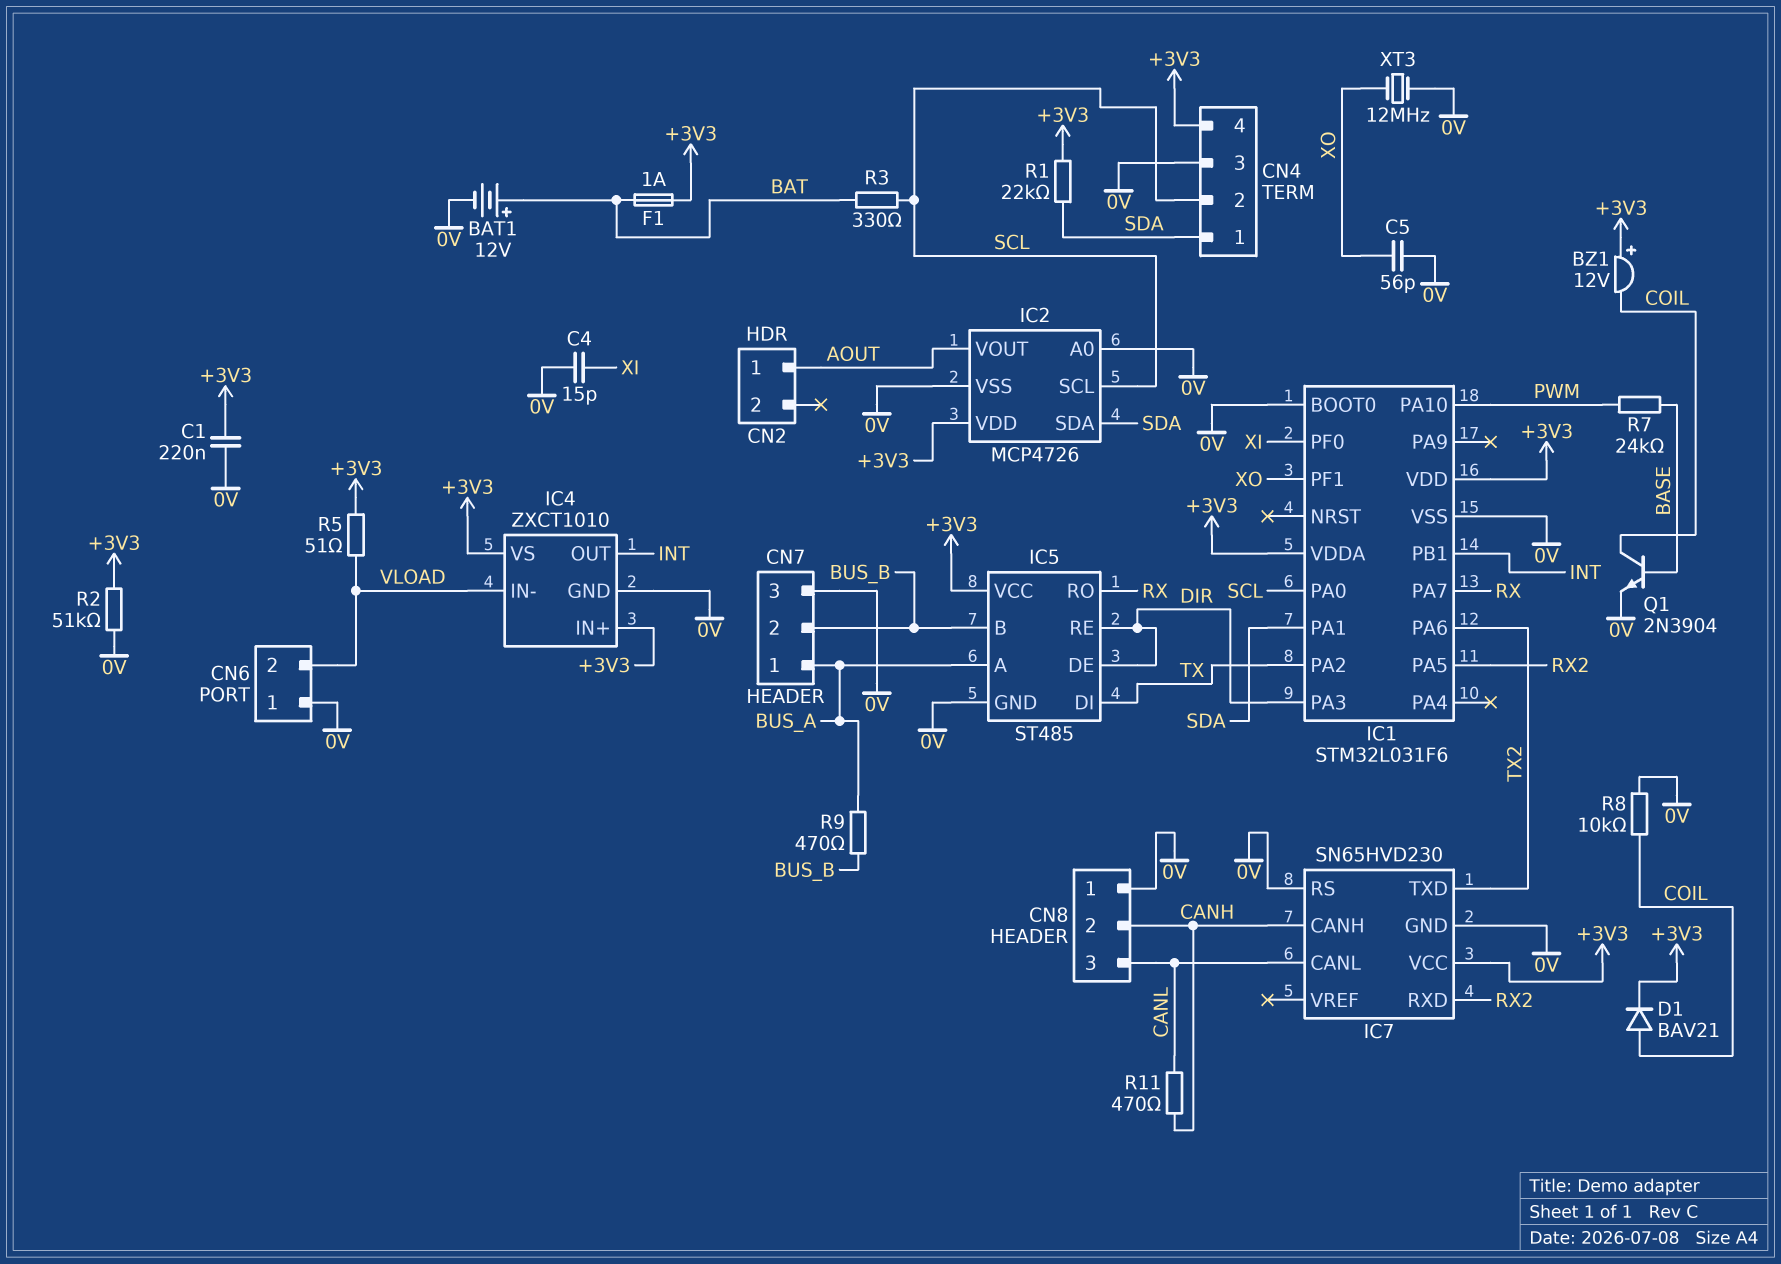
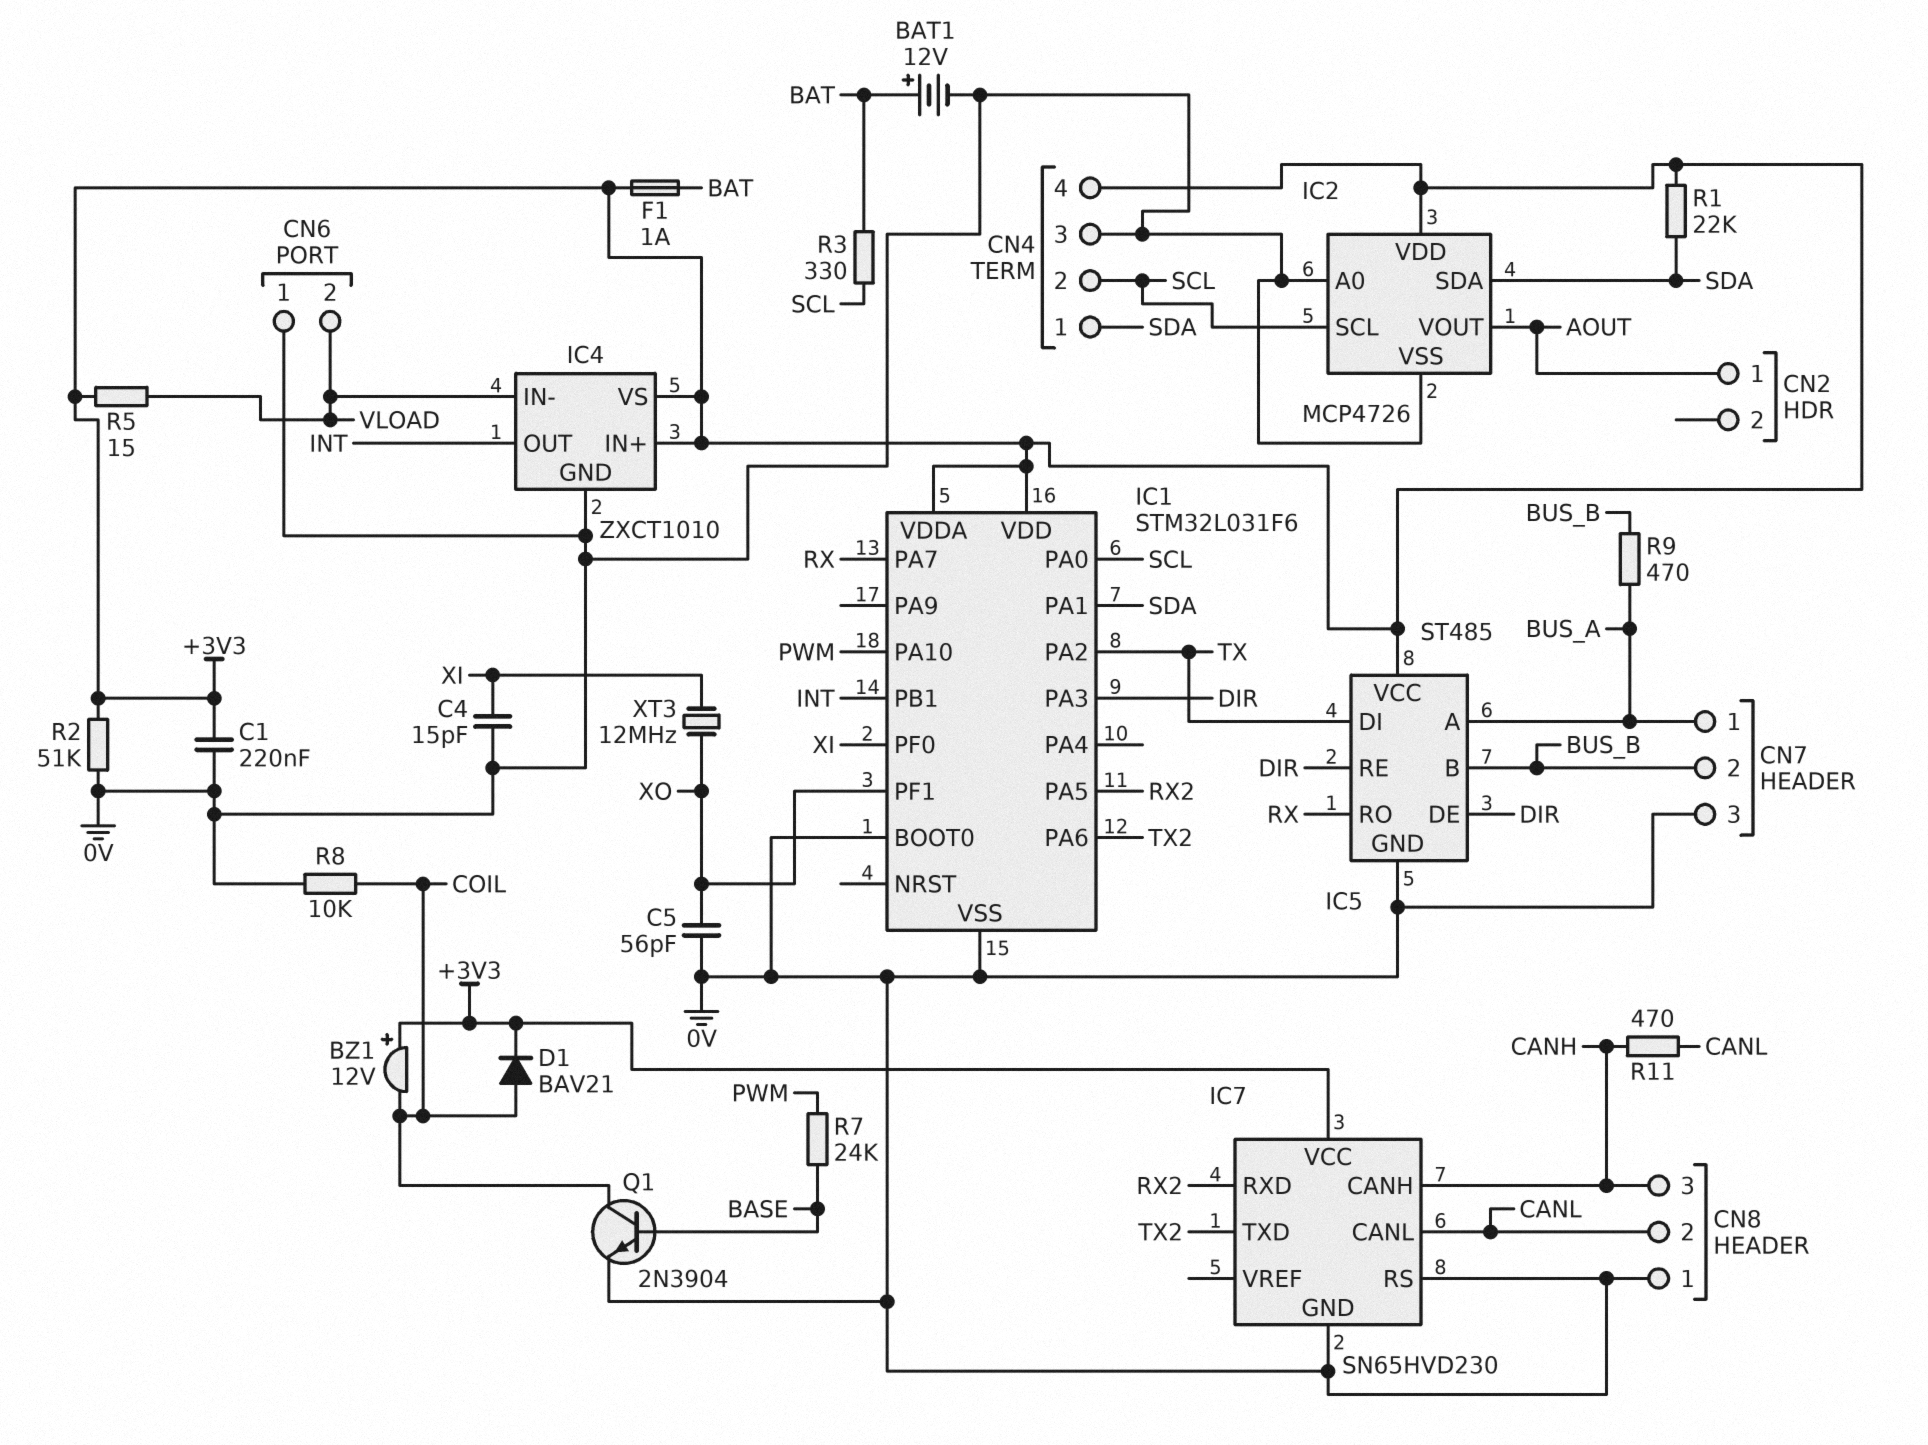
CN8 pin 2: CANH -> CANL
CN8 pin 3: CANL -> CANH
R5: 51 (+3V3, VLOAD) -> 15 (+3V3, VLOAD)
XT3: 12MHz (0V, XO) -> 12MHz (XI, XO)

